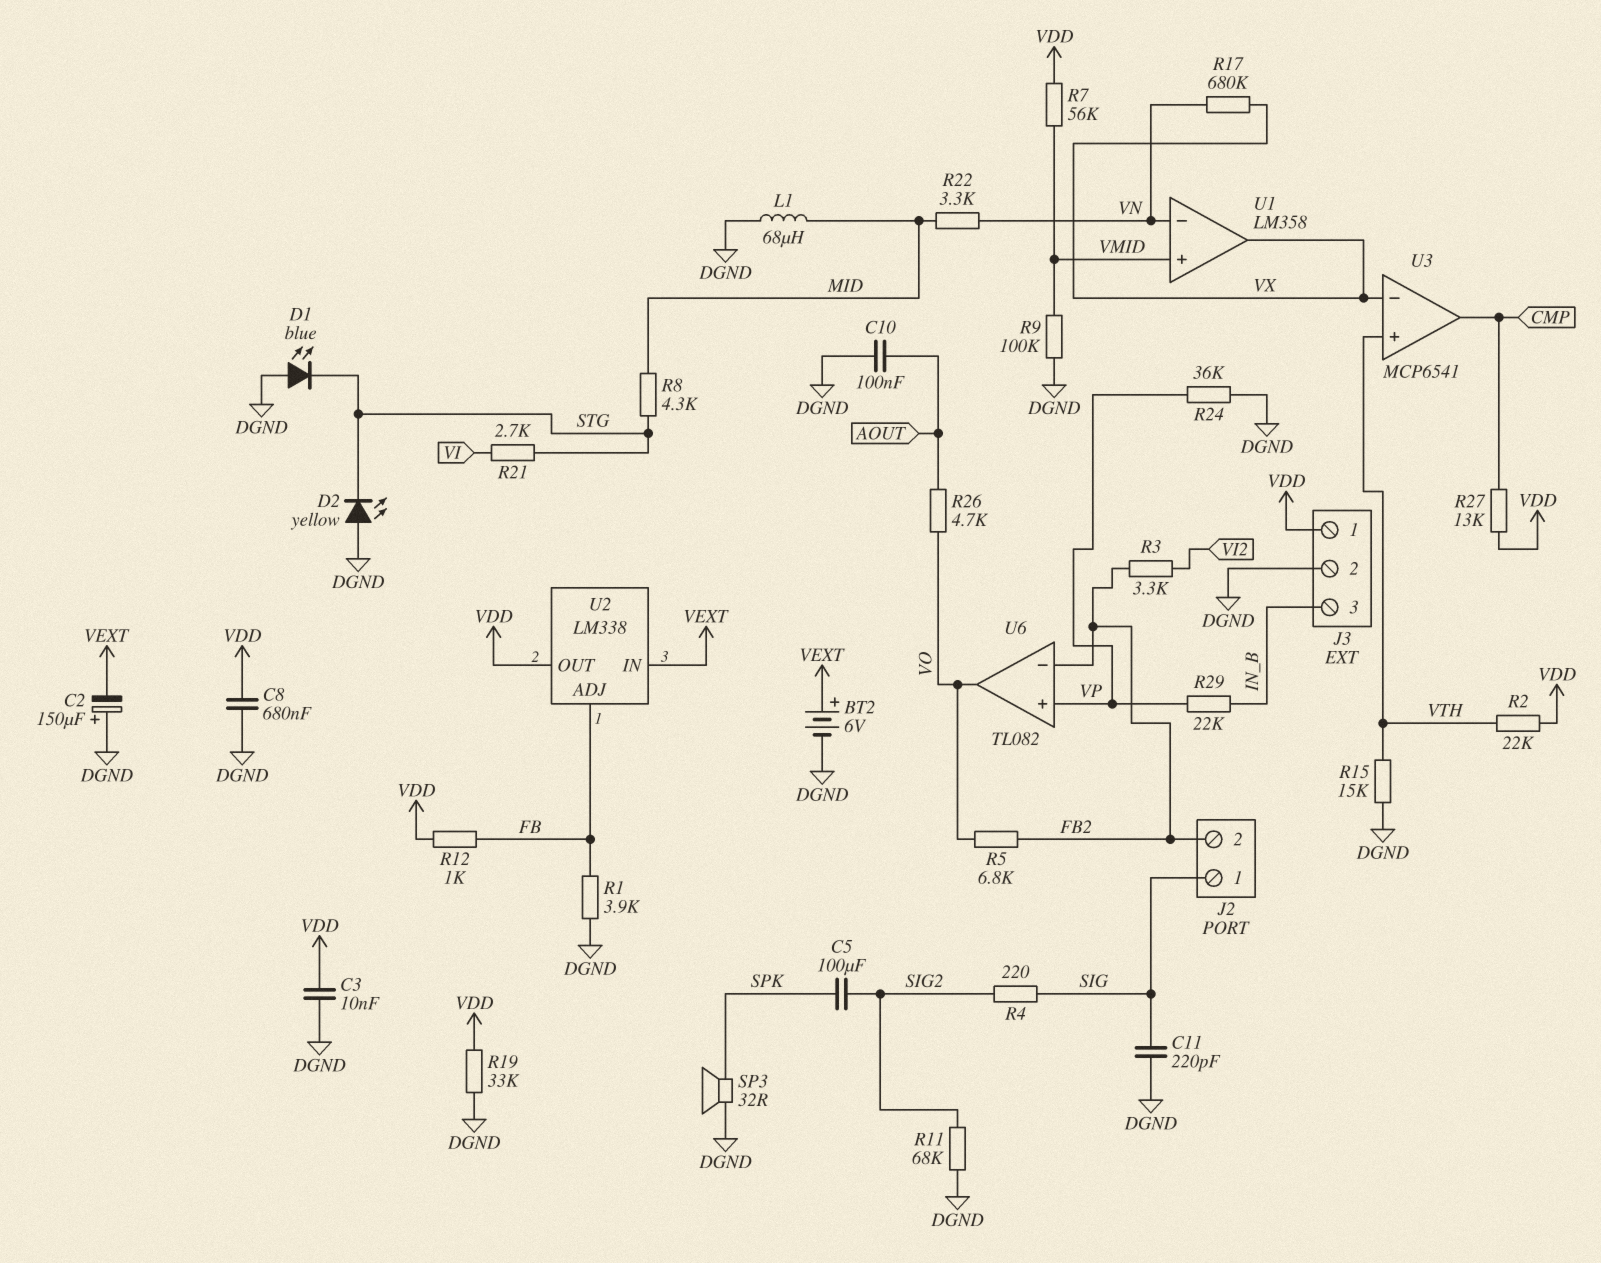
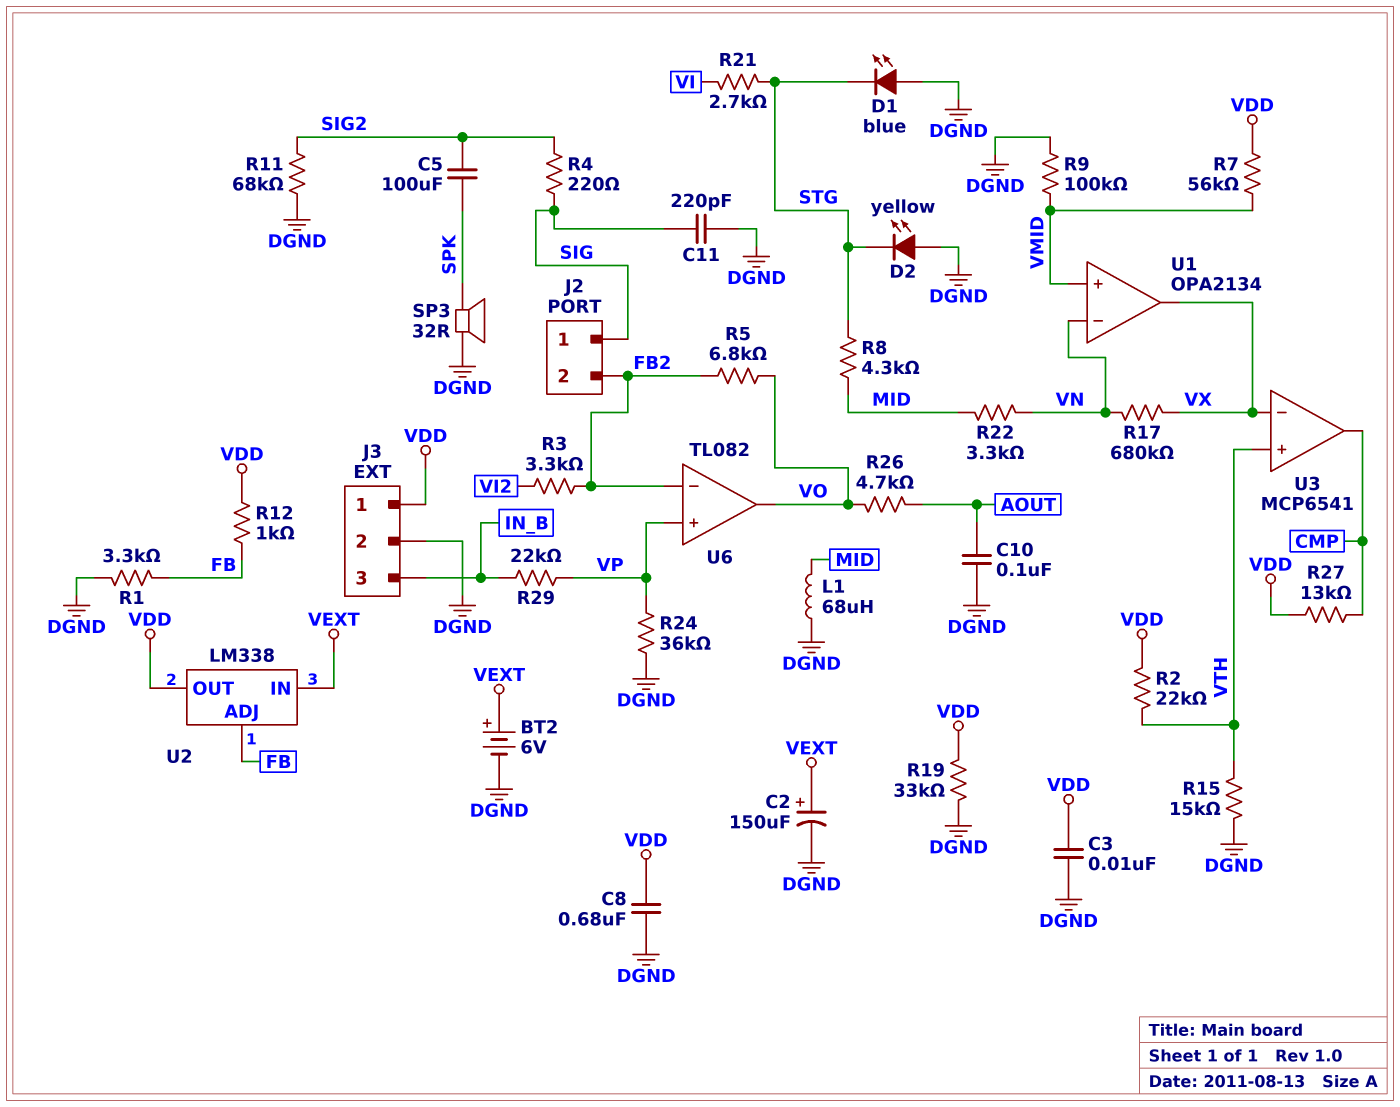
C2: 150uF (plus DGND, minus VEXT) -> 150uF (plus VEXT, minus DGND)
R1: 3.9k (DGND, FB) -> 3.3k (DGND, FB)
U1: LM358 -> OPA2134

